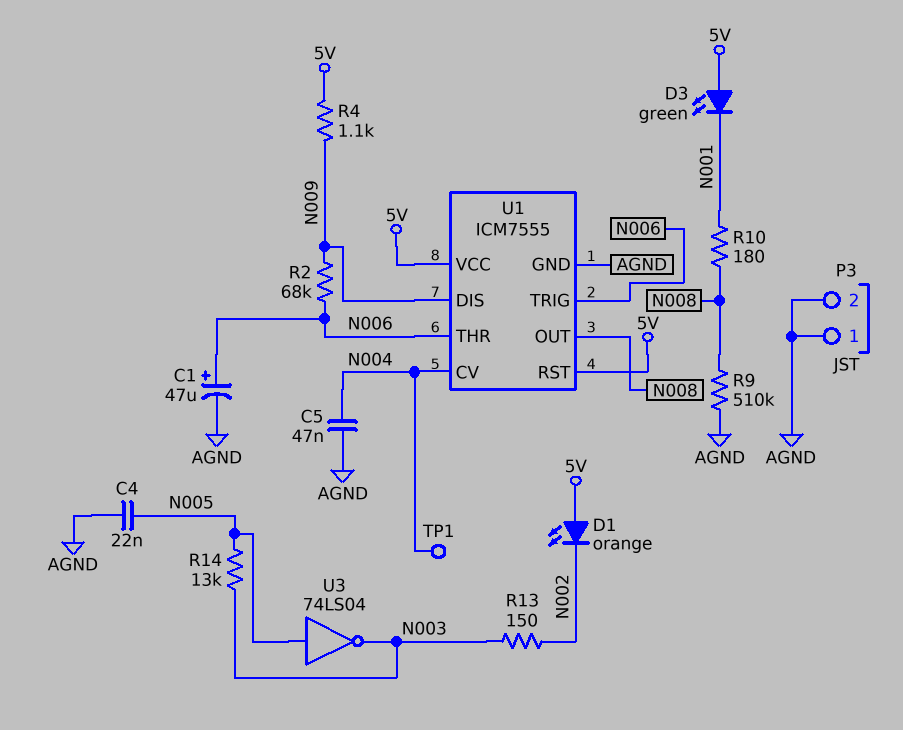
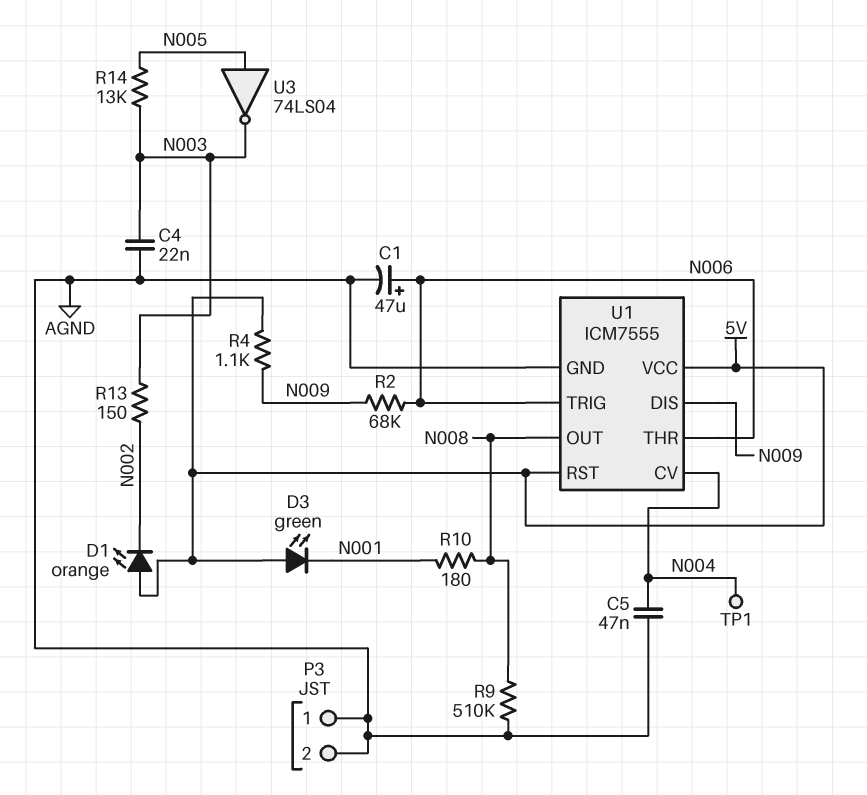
C4: 22nF (AGND, N005) -> 22nF (AGND, N003)

